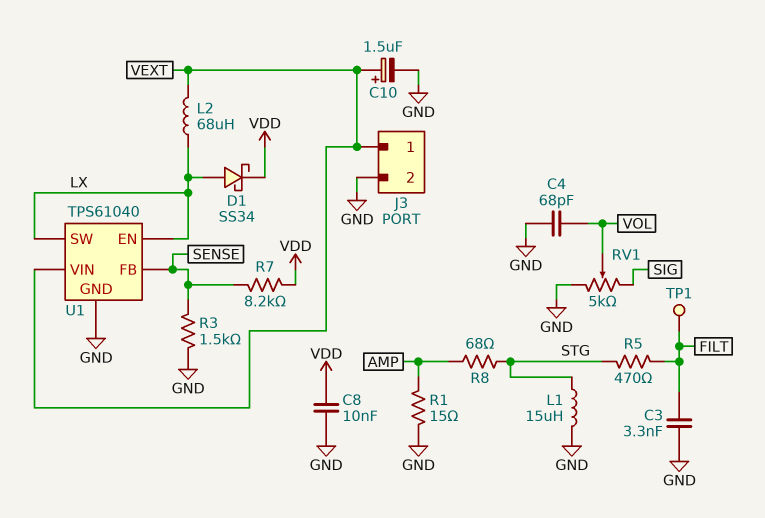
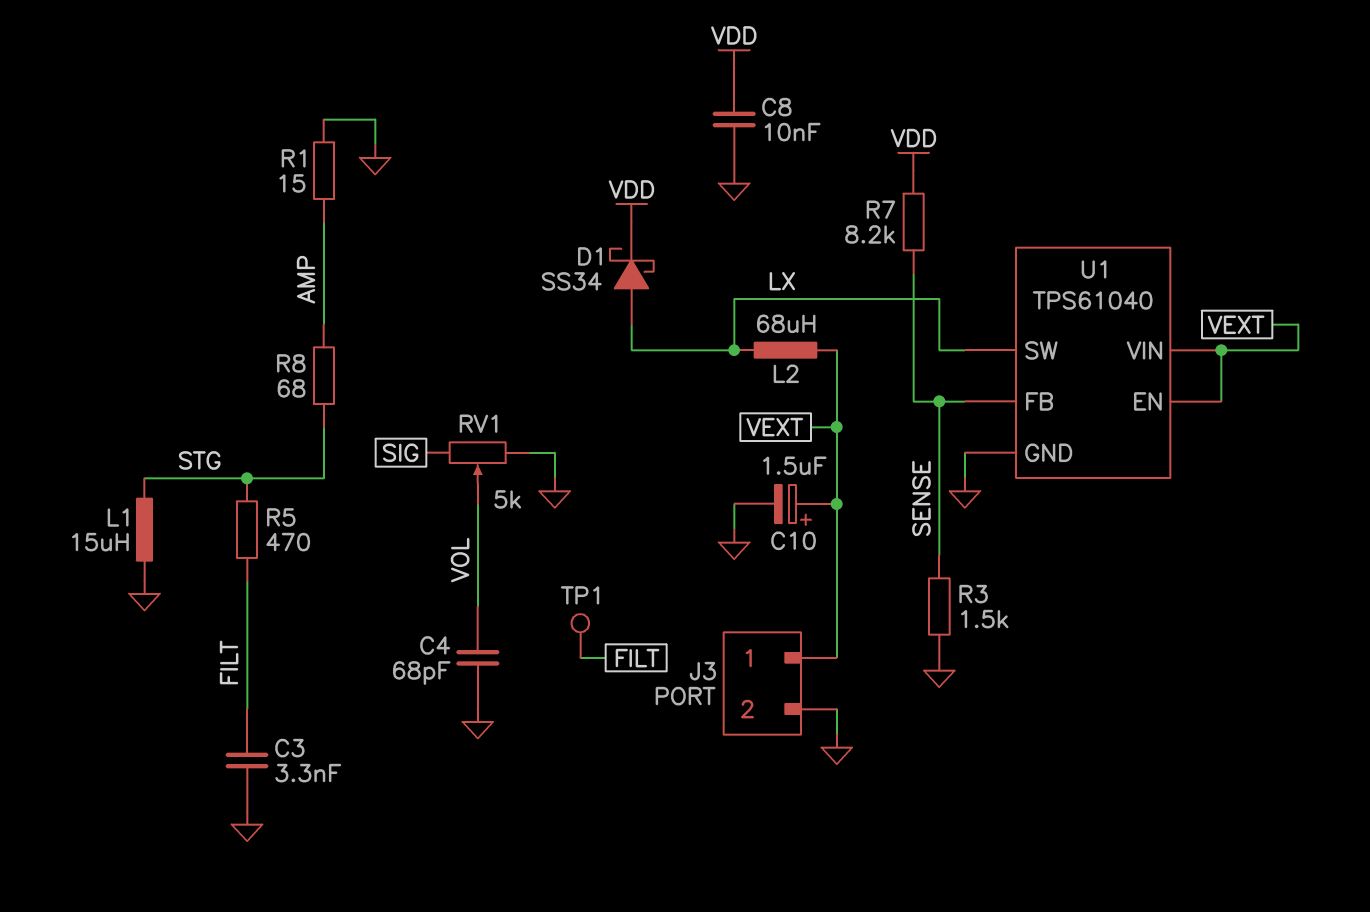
U1 pin EN: LX -> VEXT

